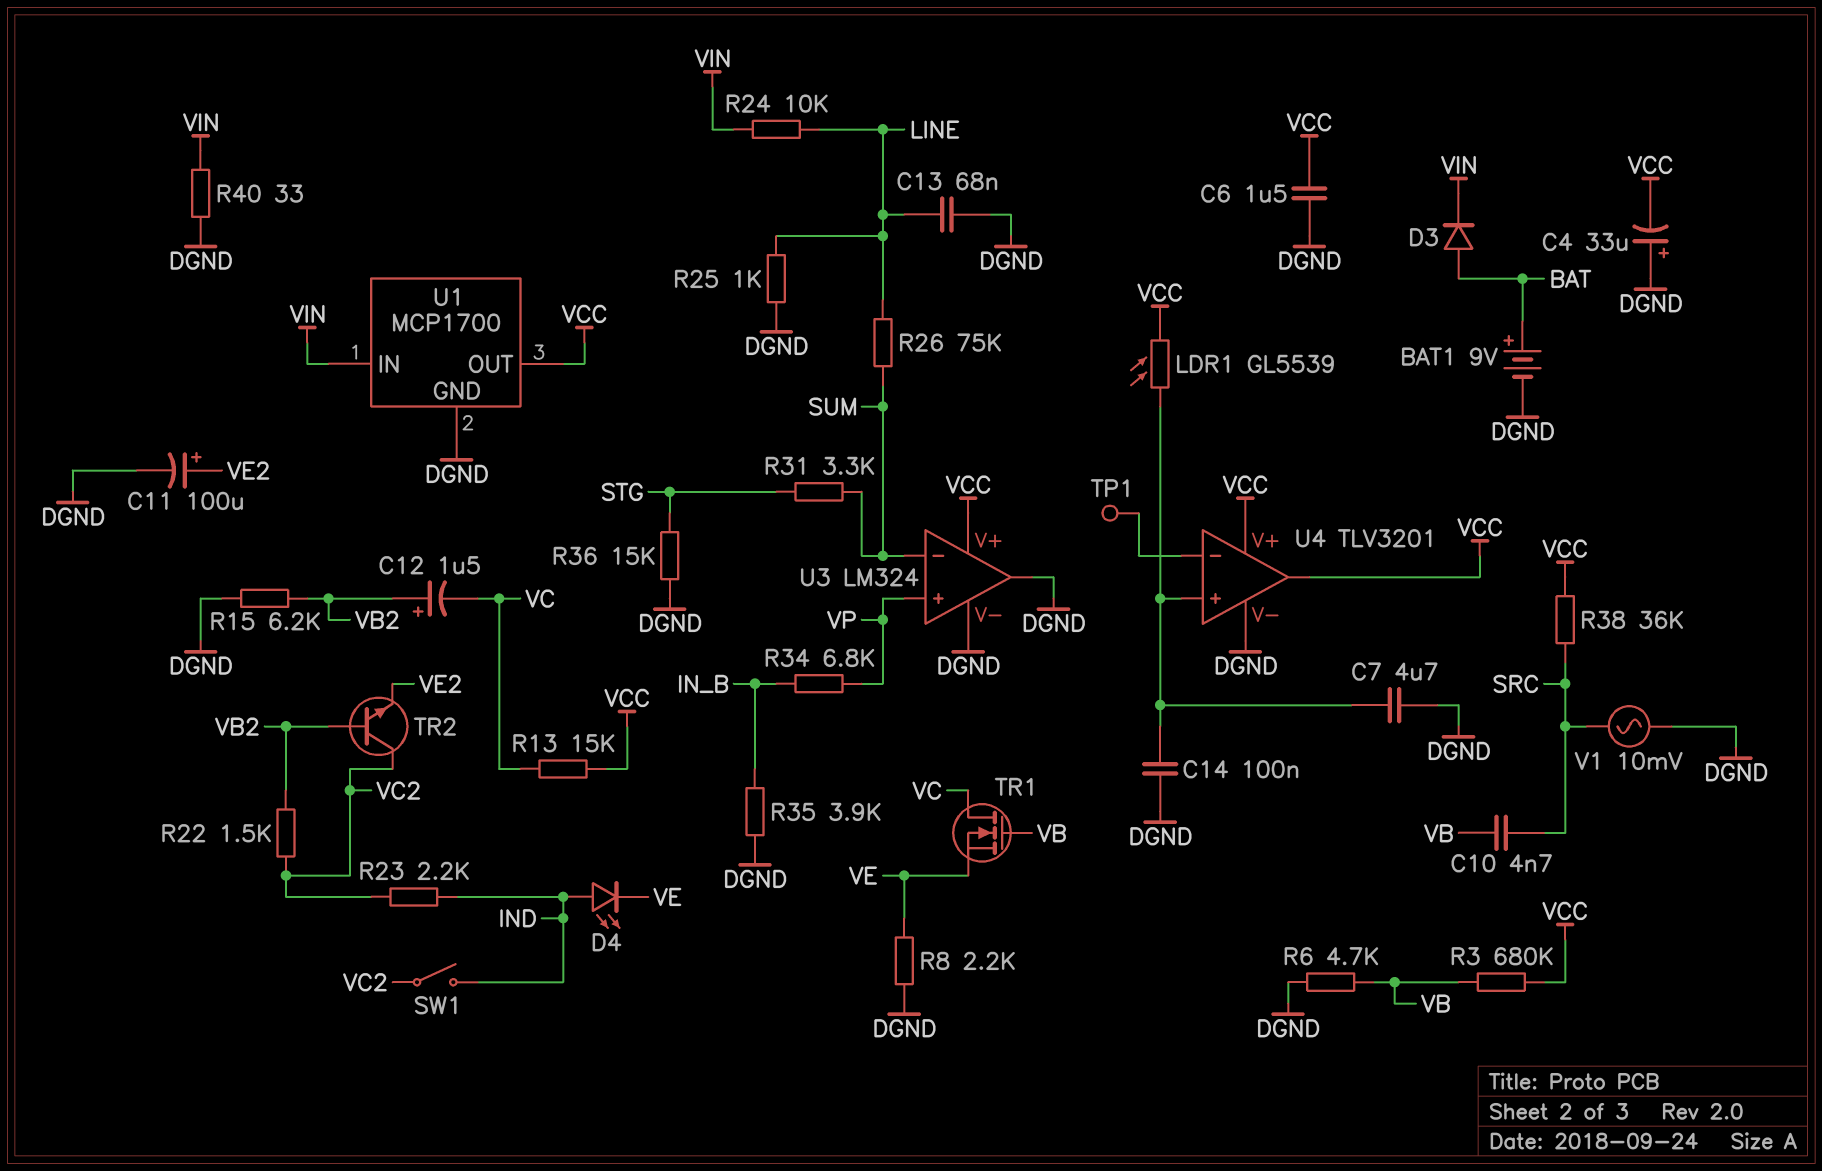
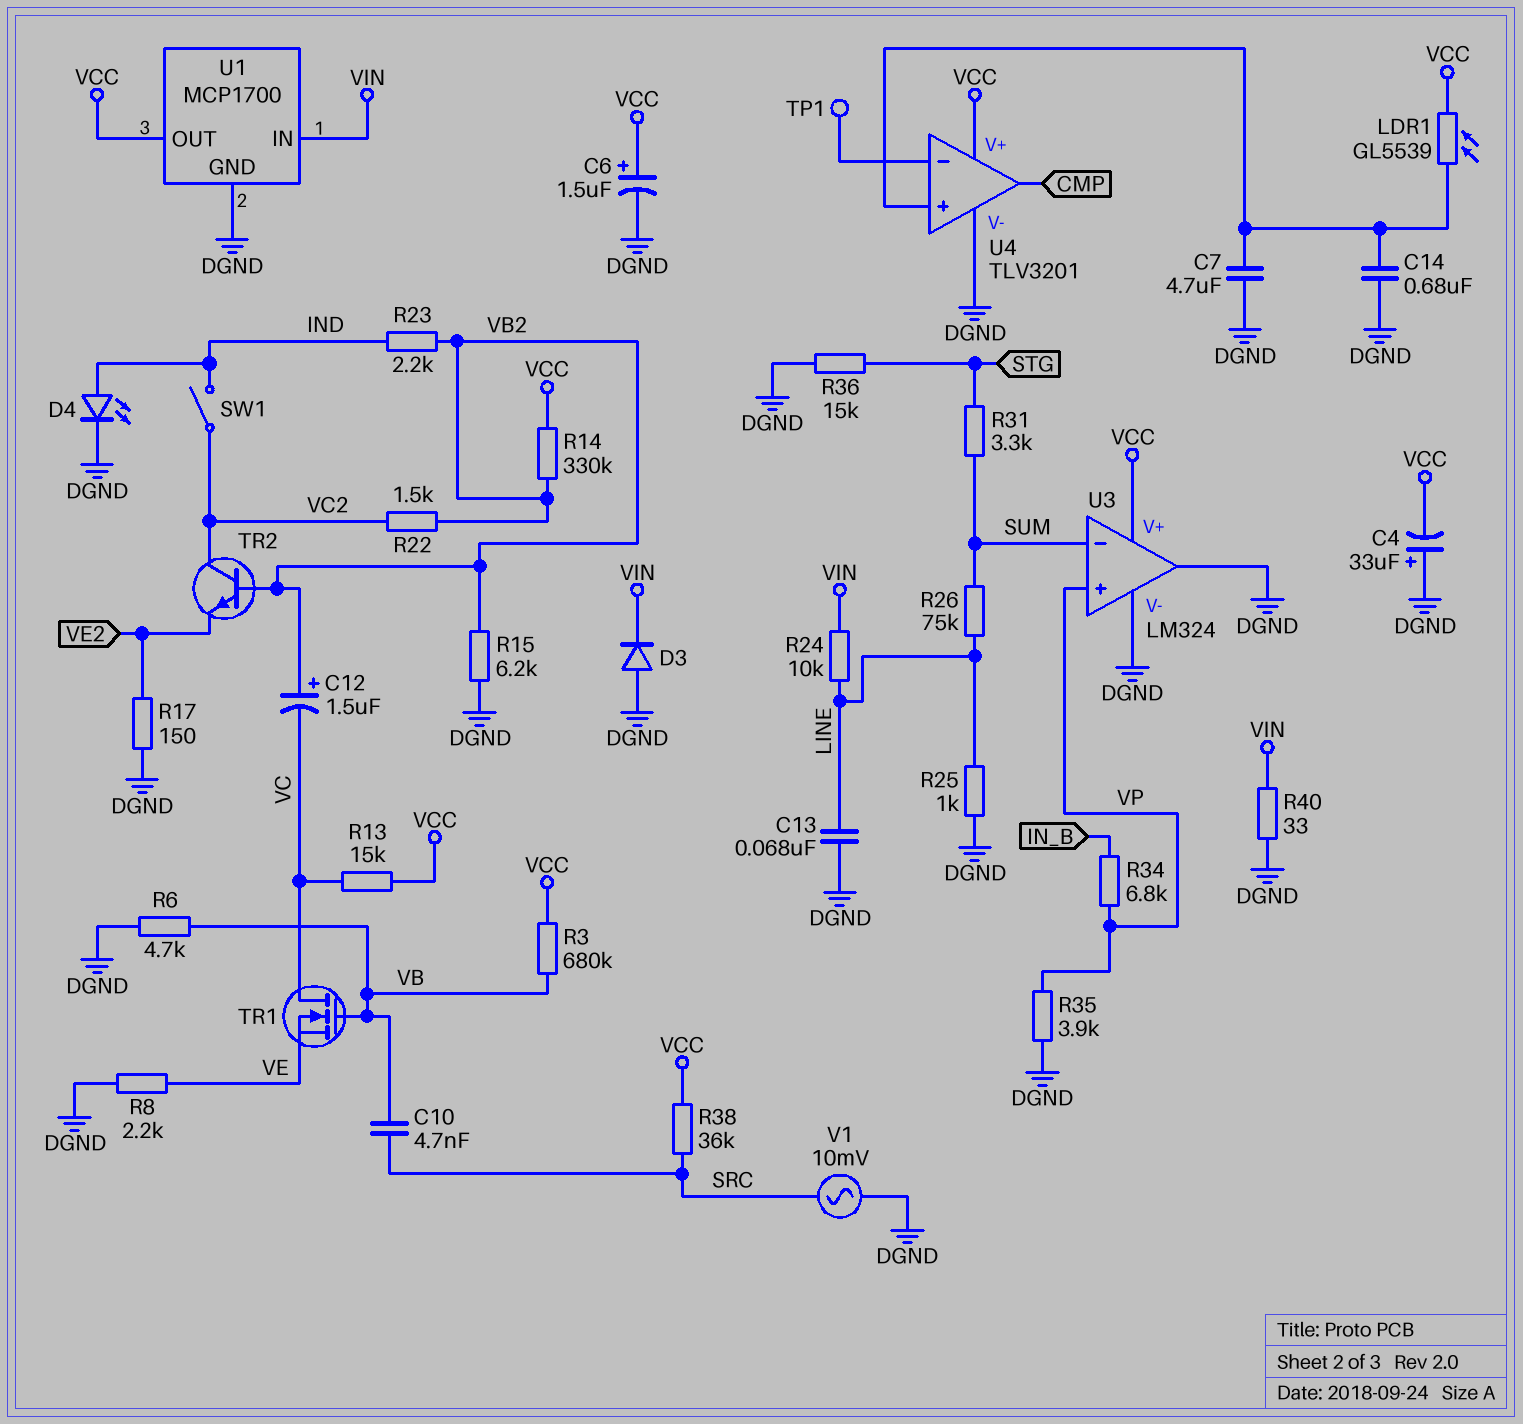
BAT1: 9V (plus BAT, minus DGND) -> none
C6: 1.5uF (DGND, VCC) -> 1.5uF (plus VCC, minus DGND)
C11: 100uF (plus VE2, minus DGND) -> none
C14: 100nF (DGND, U4/in+) -> 680nF (DGND, U4/in+)
D3: diode (A BAT, K VIN) -> diode (A DGND, K VIN)
D4: LED (A IND, K VE) -> LED (A IND, K DGND)
R14: none -> 330k (VB2, VCC)
R17: none -> 150 (DGND, VE2)
R23: 2.2k (IND, VC2) -> 2.2k (IND, VB2)
R35: 3.9k (DGND, IN_B) -> 3.9k (DGND, VP)
U4 pin out: VCC -> CMP

